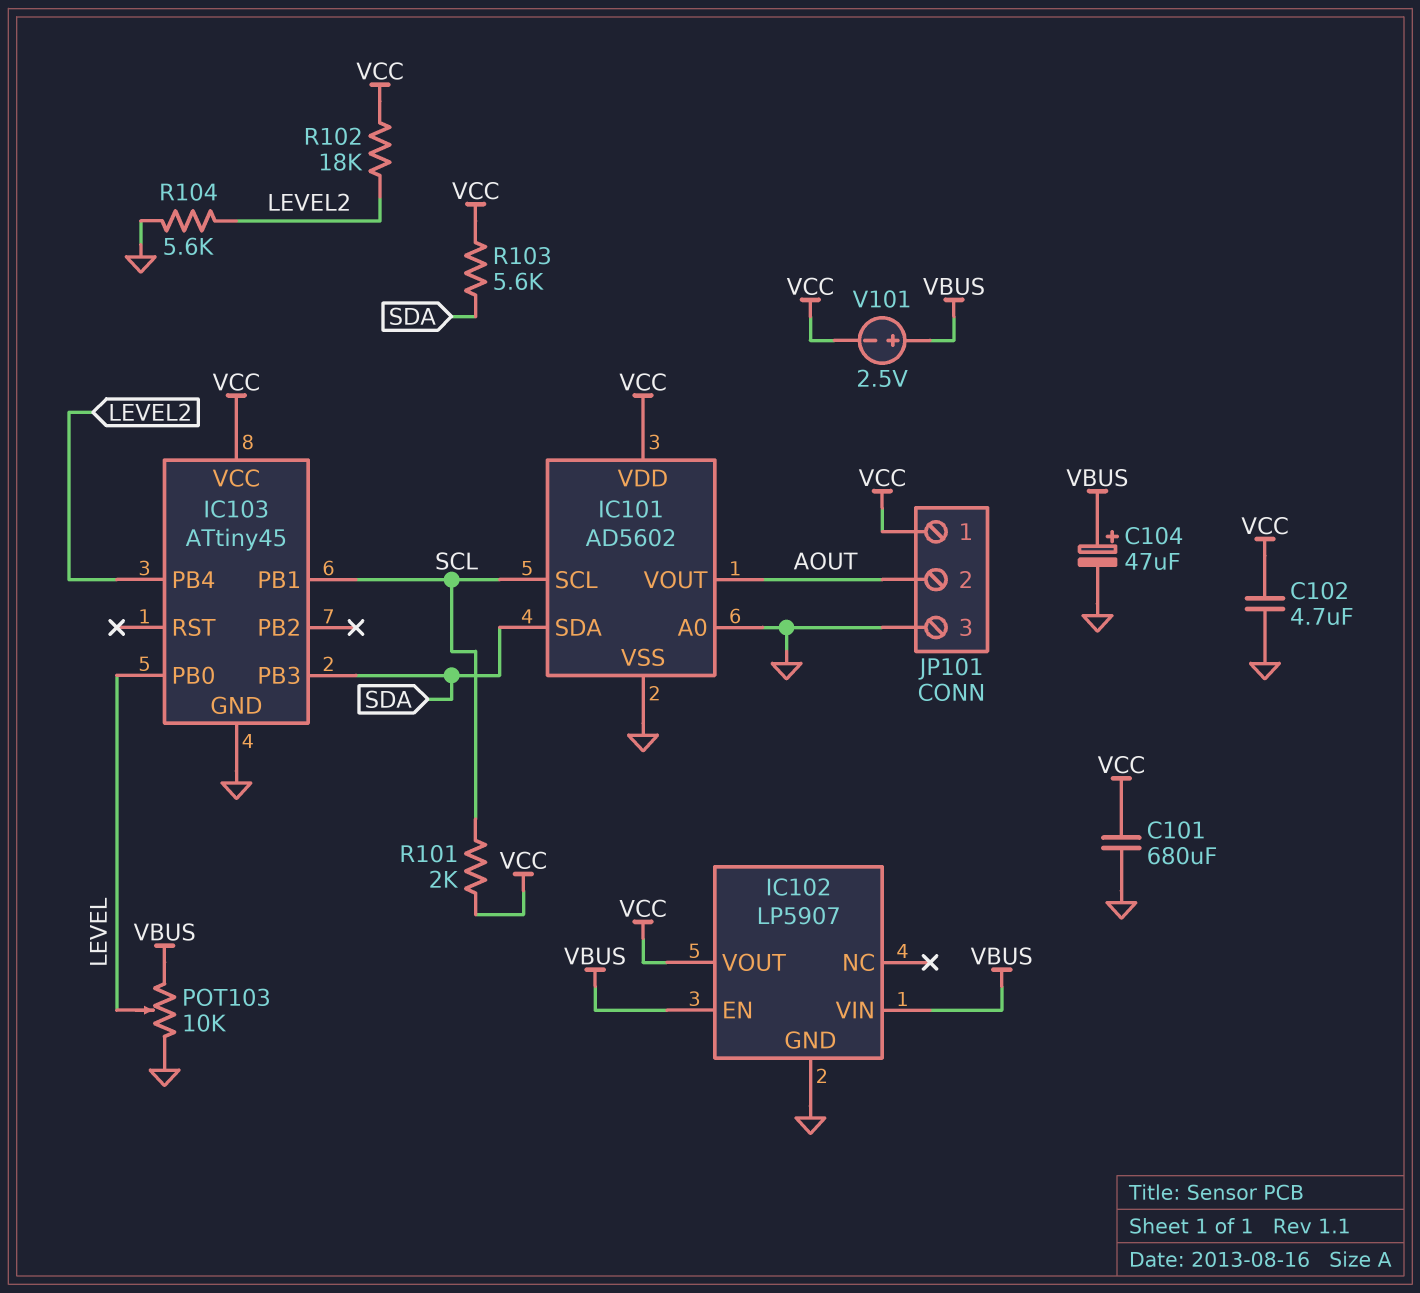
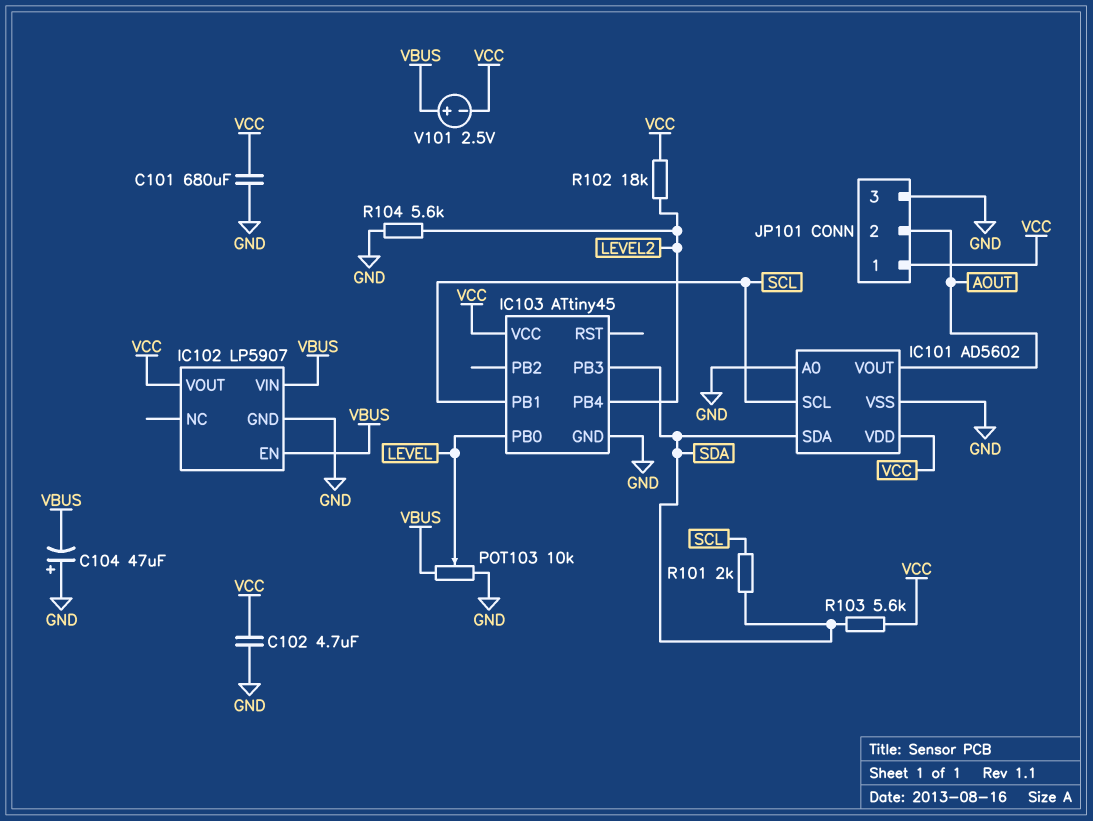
C104: 47uF (plus VBUS, minus GND) -> 47uF (plus GND, minus VBUS)
R101: 2k (SCL, VCC) -> 2k (SCL, SDA)

